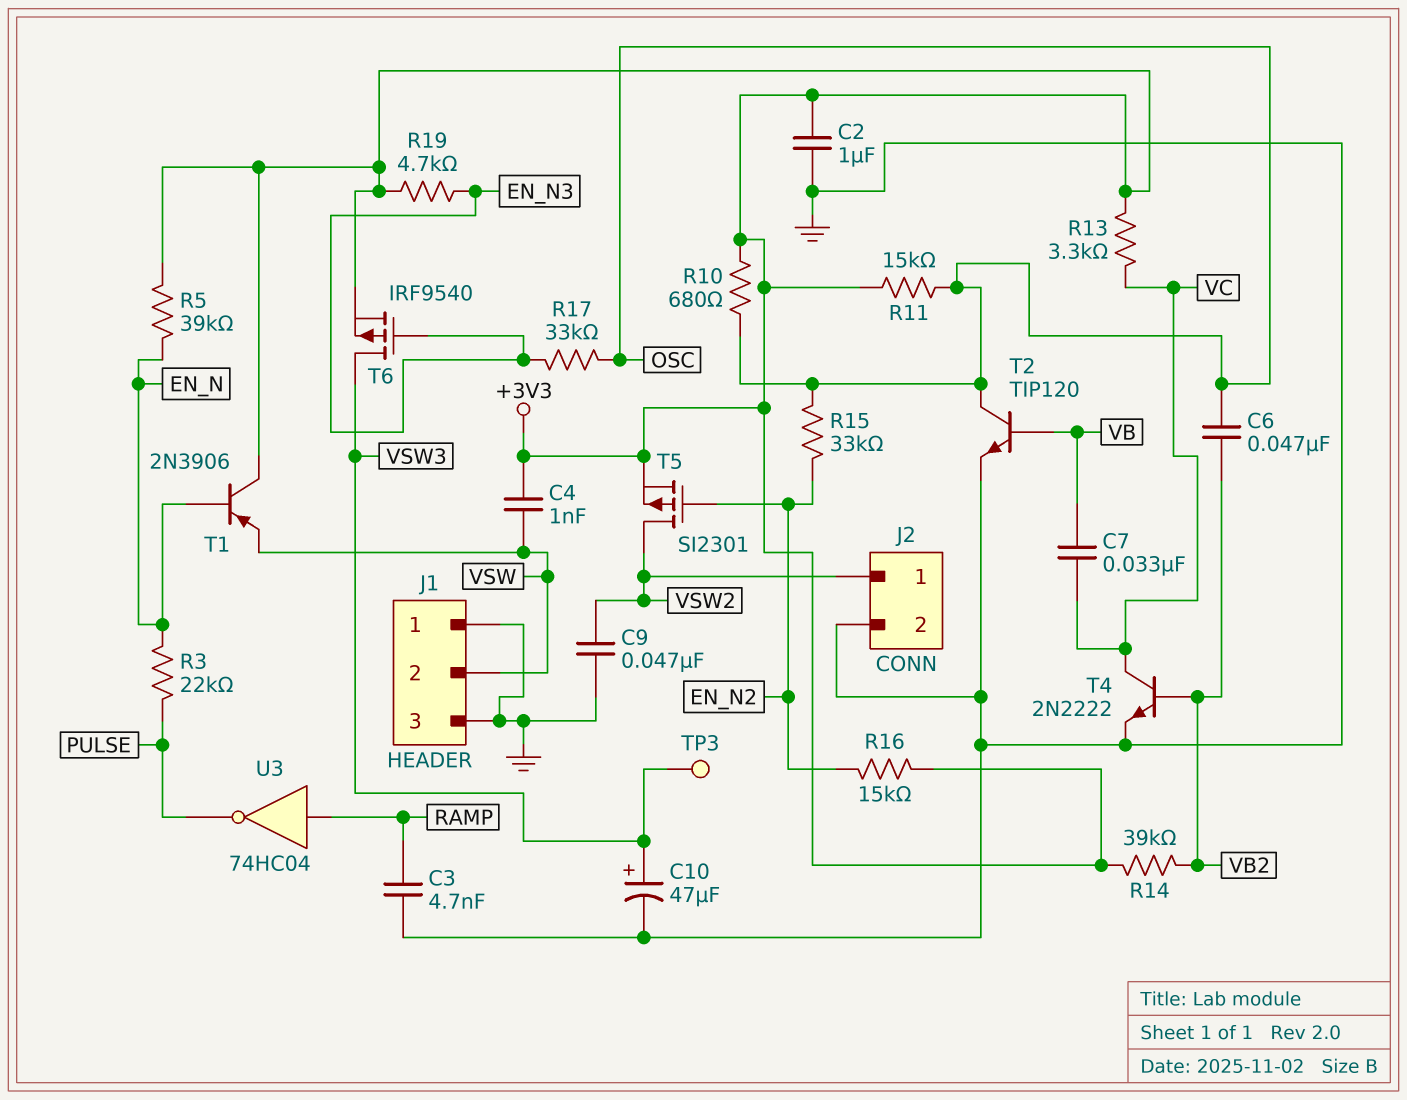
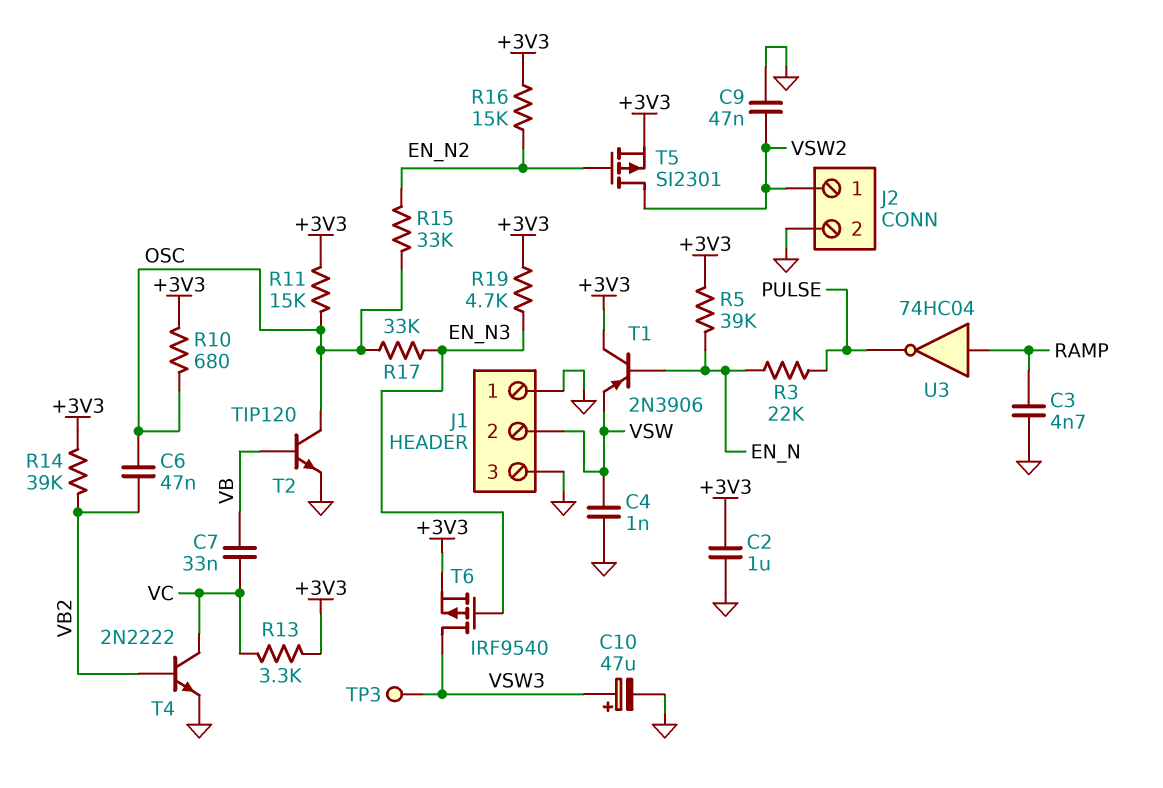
C4: 1nF (+3V3, VSW) -> 1nF (GND, VSW)

